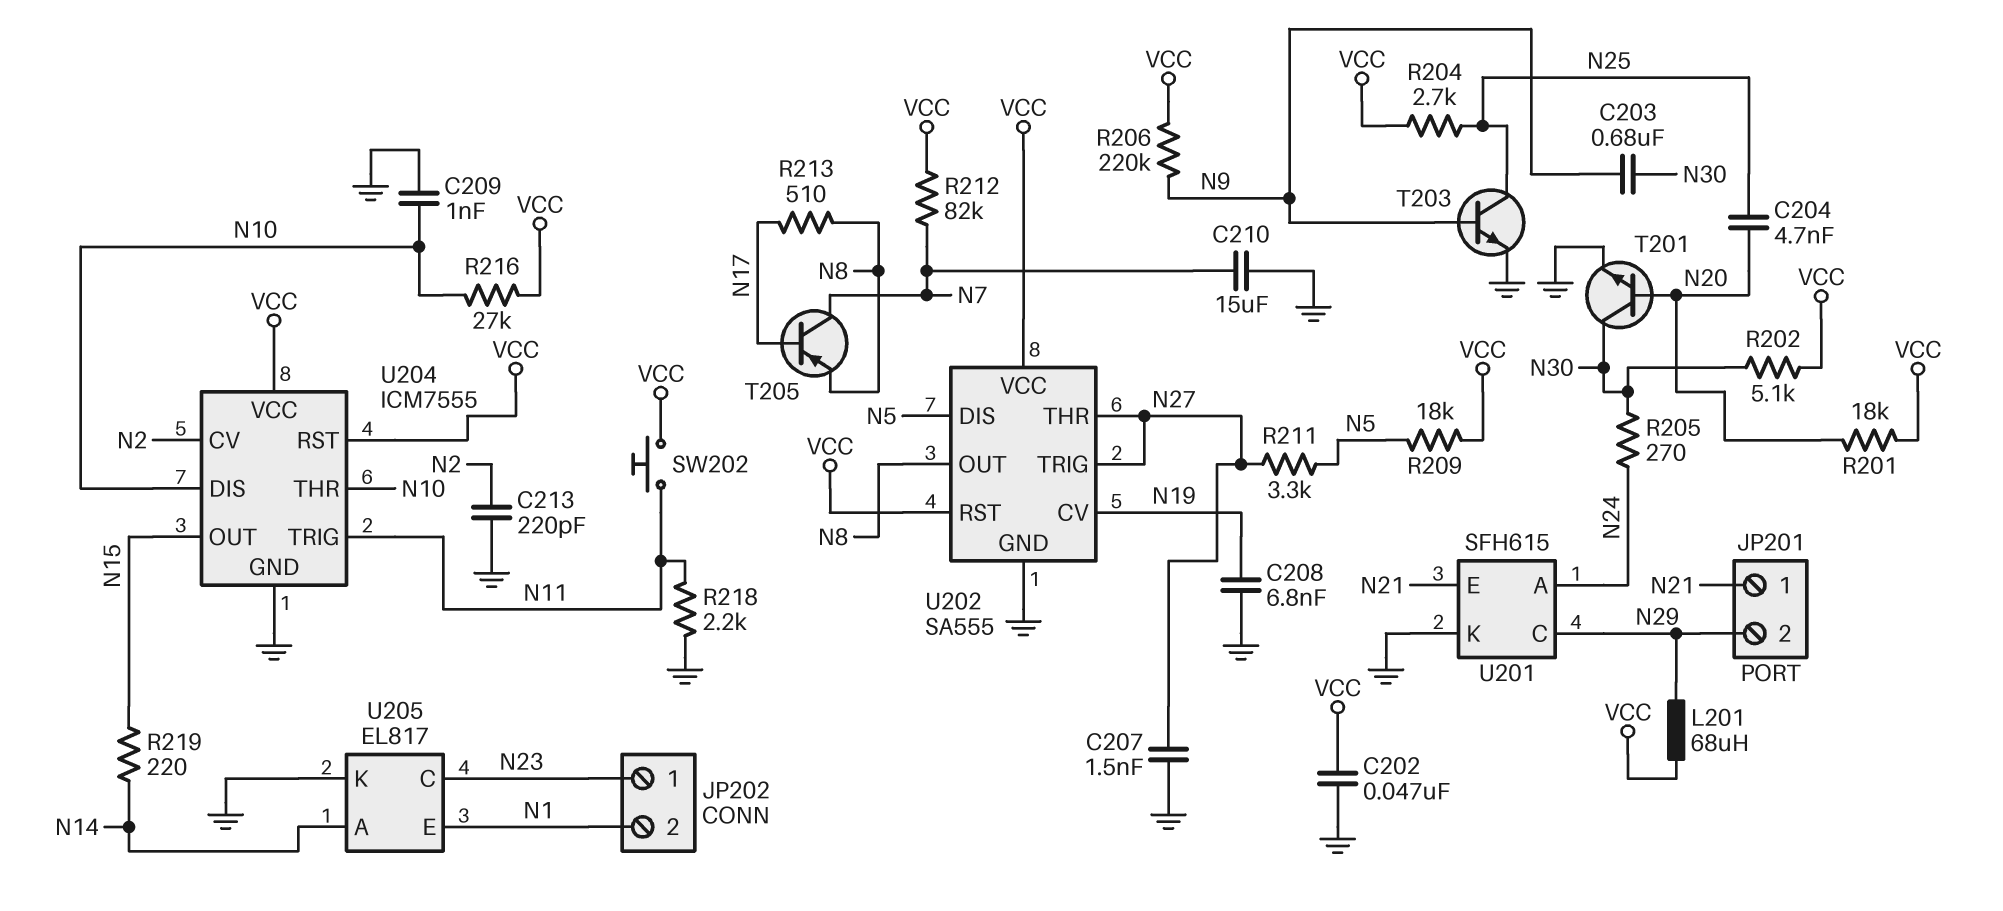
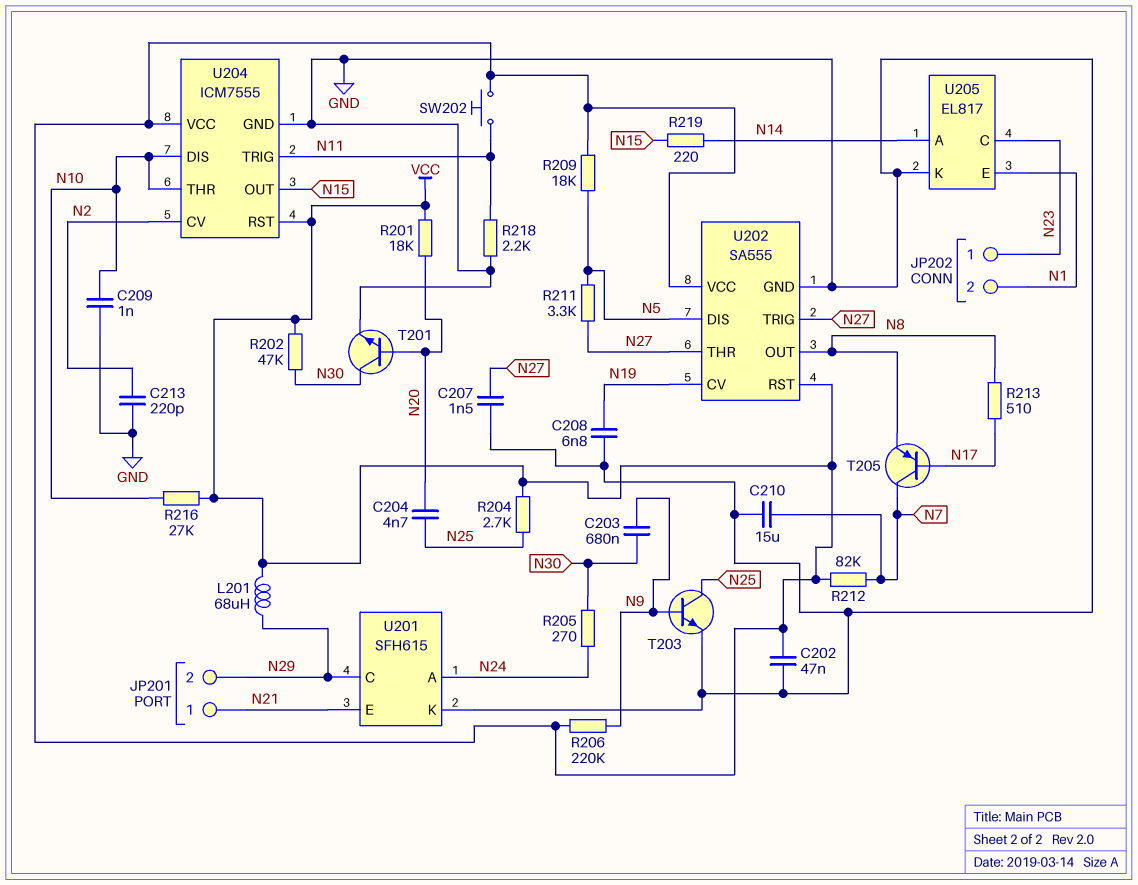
R202: 5.1k (N30, VCC) -> 47k (N30, VCC)

